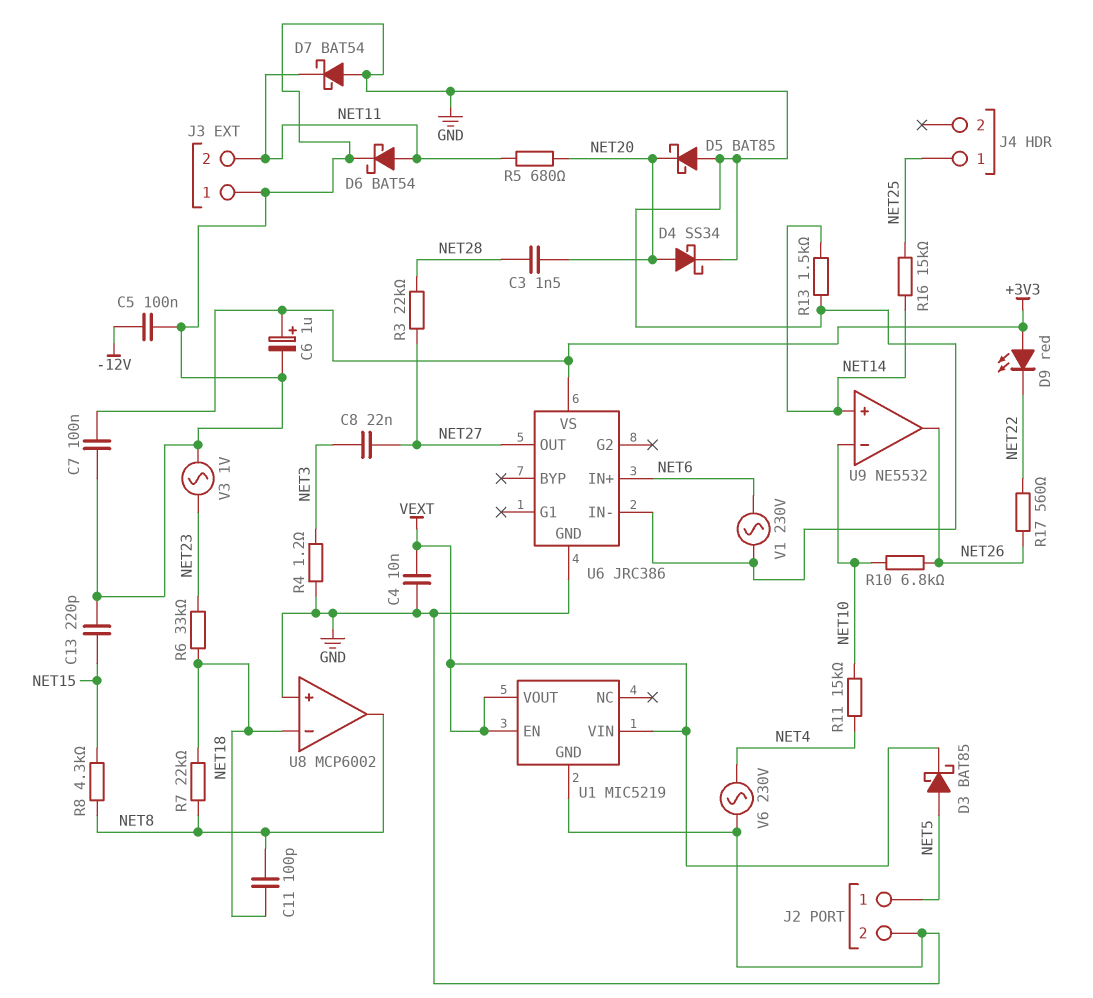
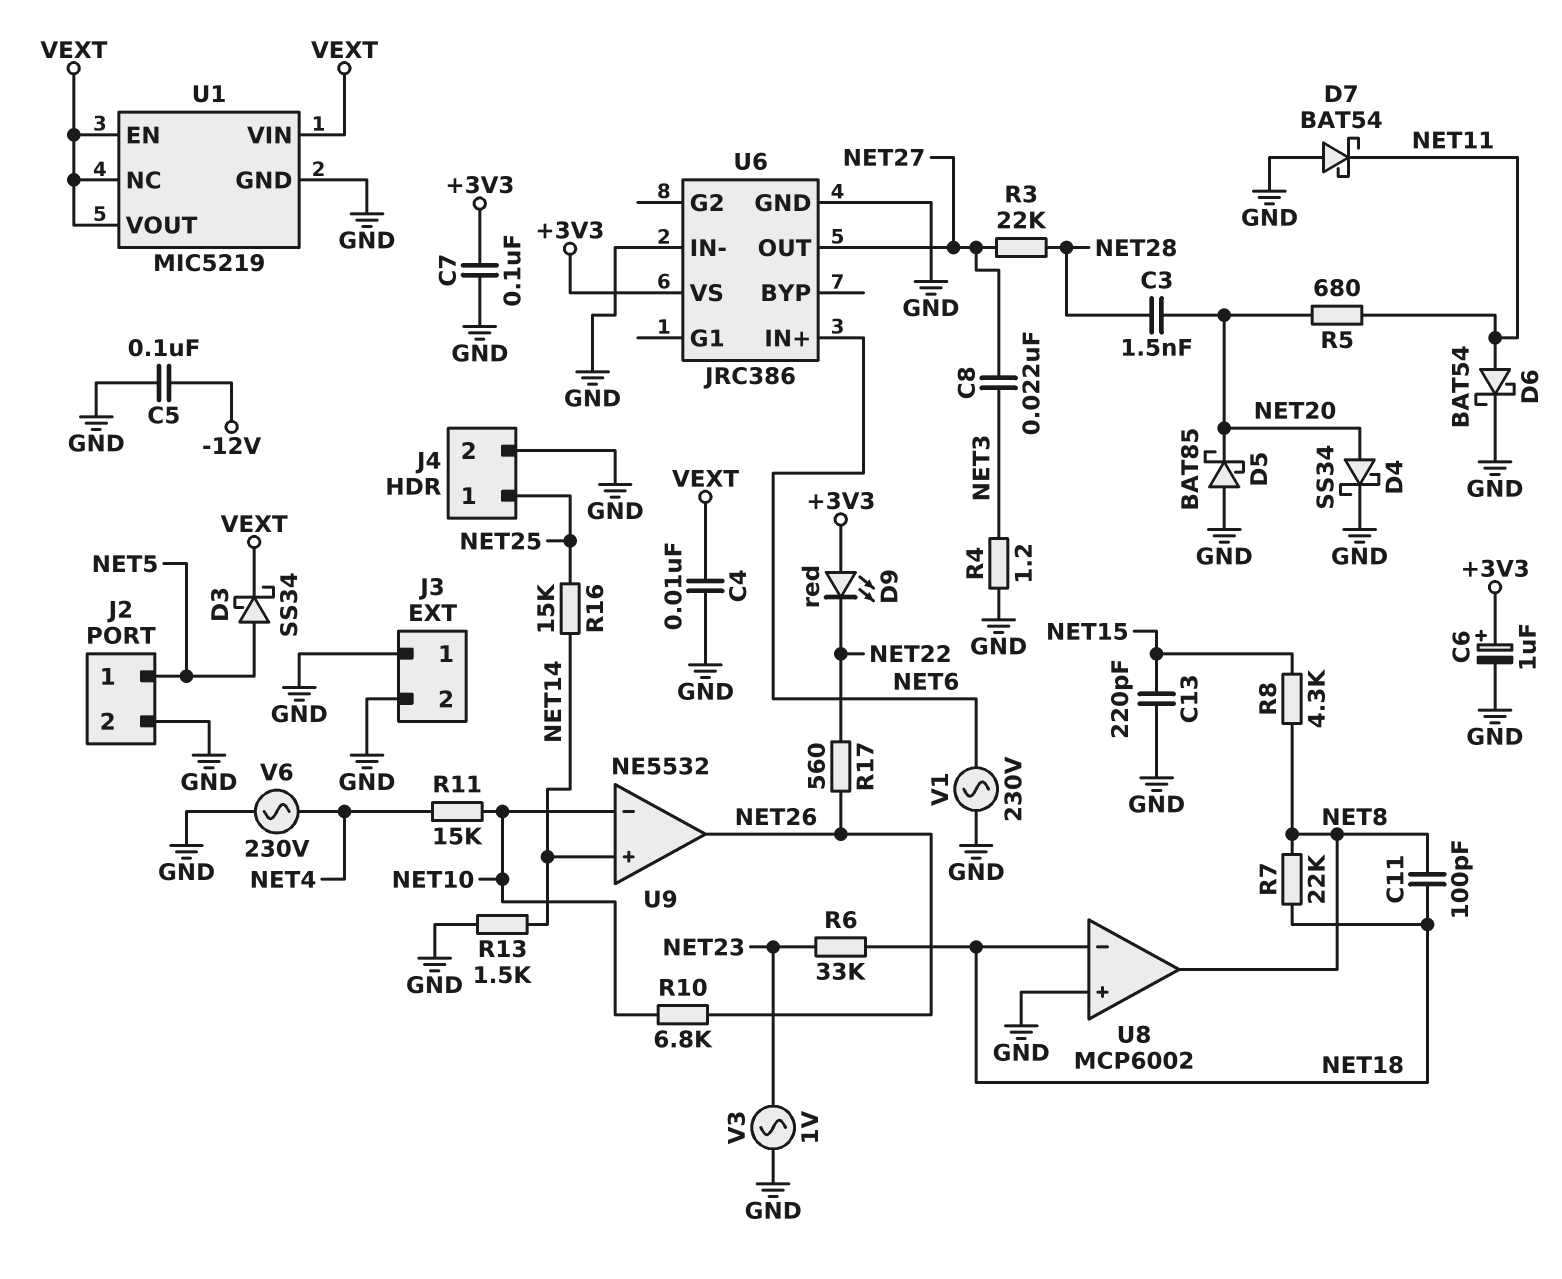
D3: schottky BAT85 (A NET5, K VEXT) -> schottky SS34 (A NET5, K VEXT)
J3 pin 2: NET11 -> GND
J4 pin 2: none -> GND
U1 pin NC: none -> VEXT

